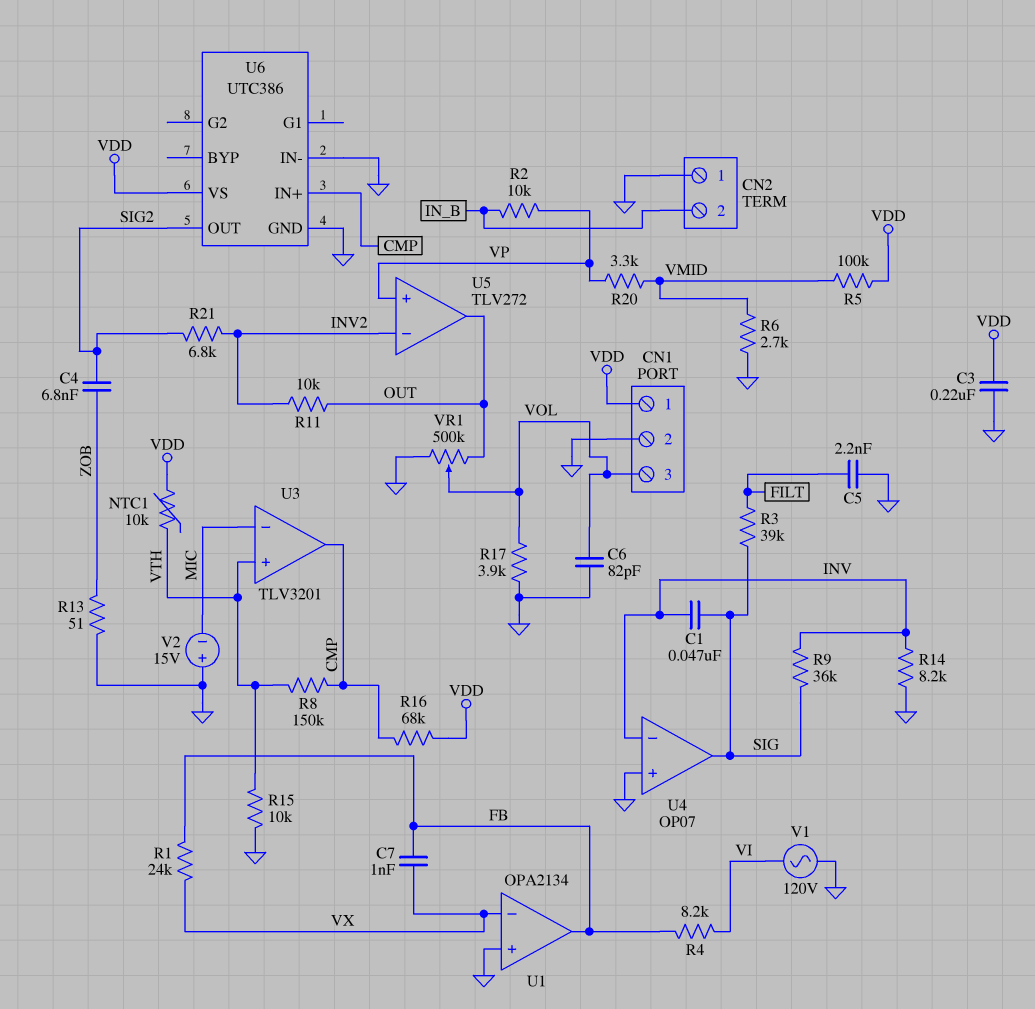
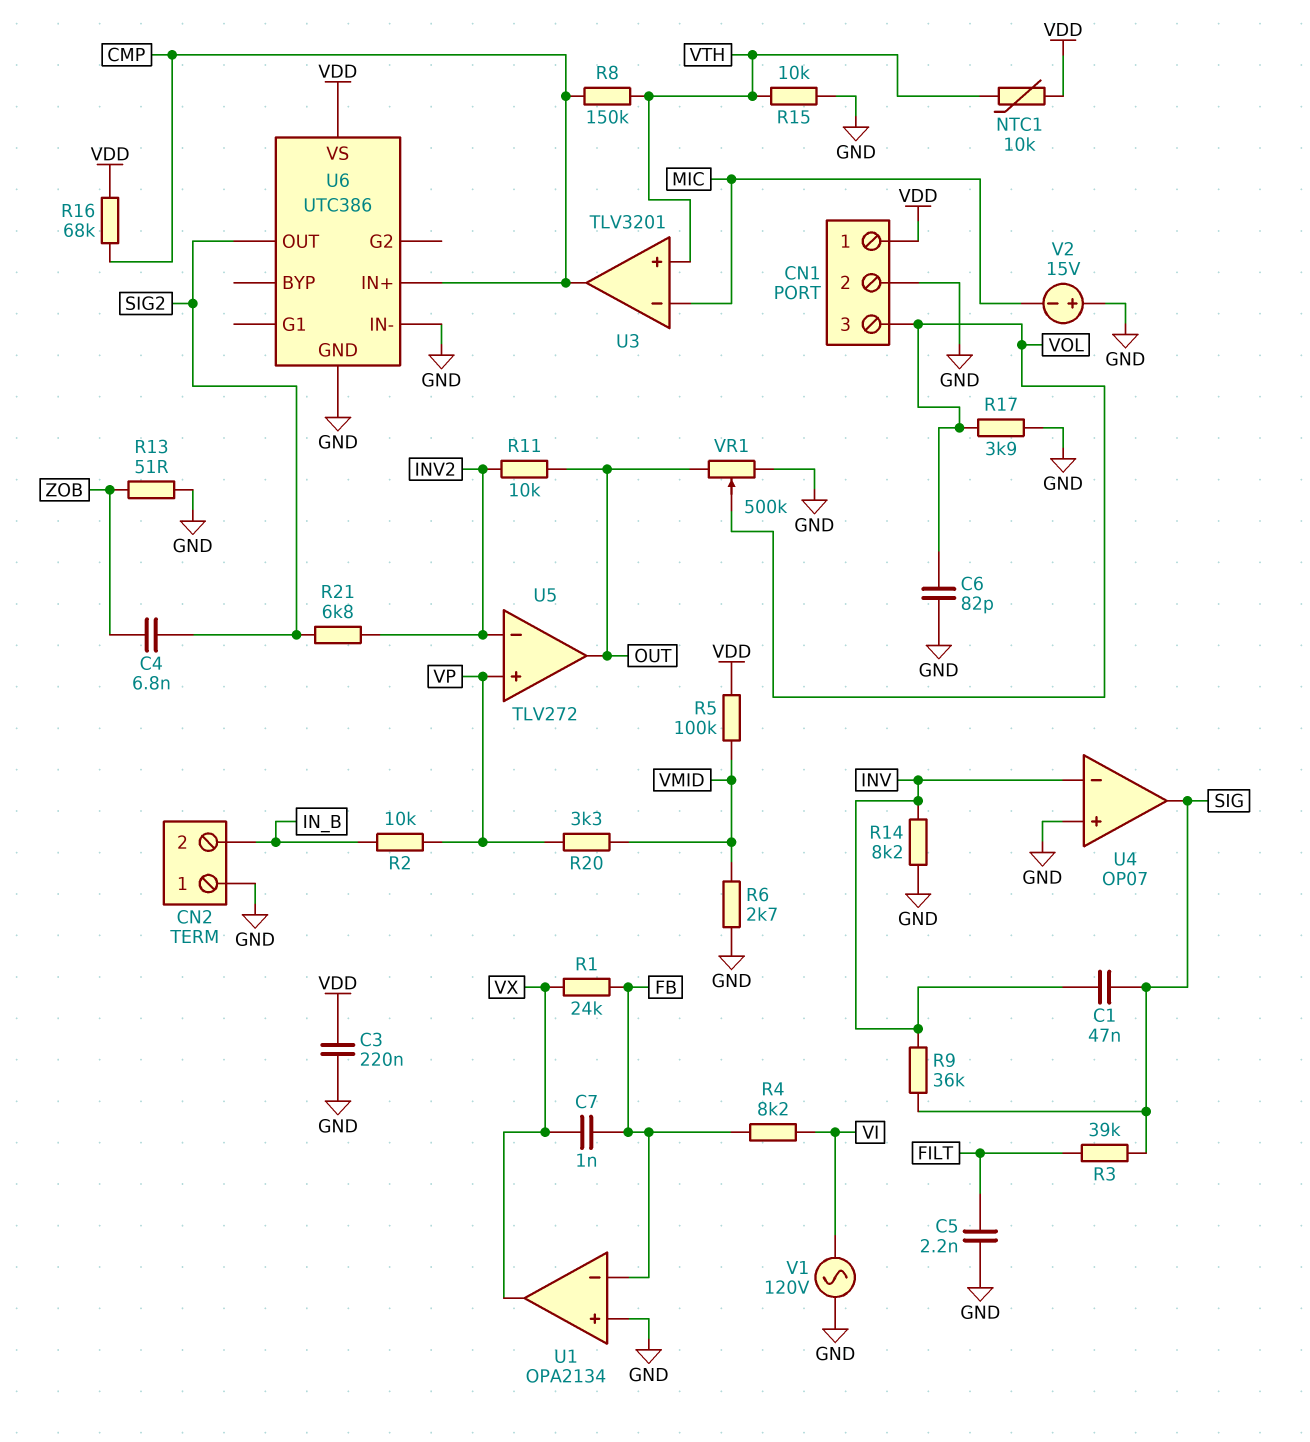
U1 pin in-: VX -> FB
U1 pin out: FB -> VX

